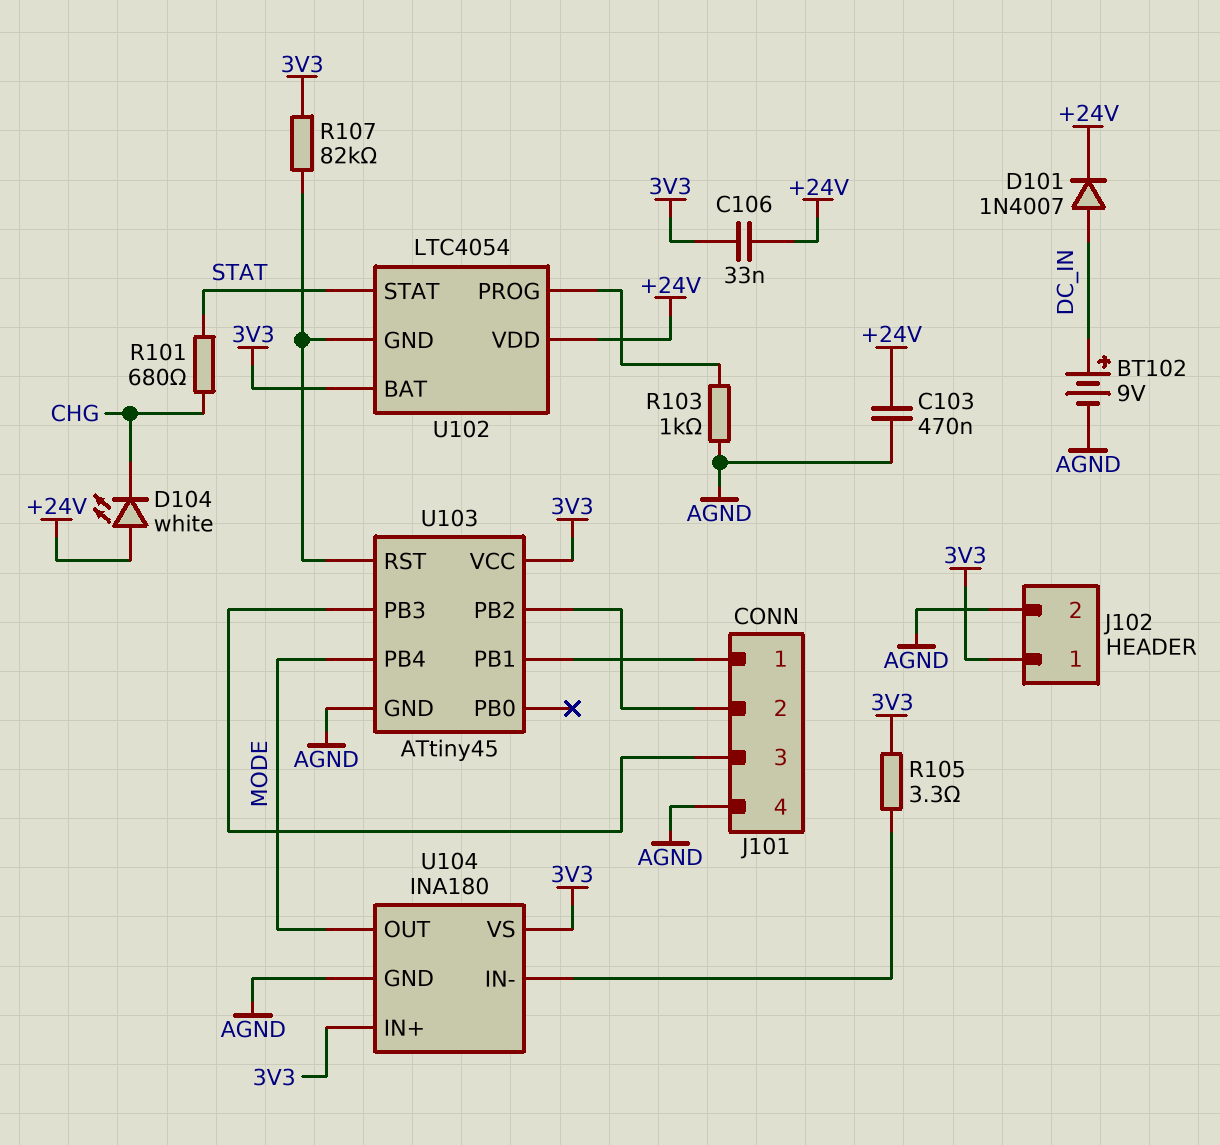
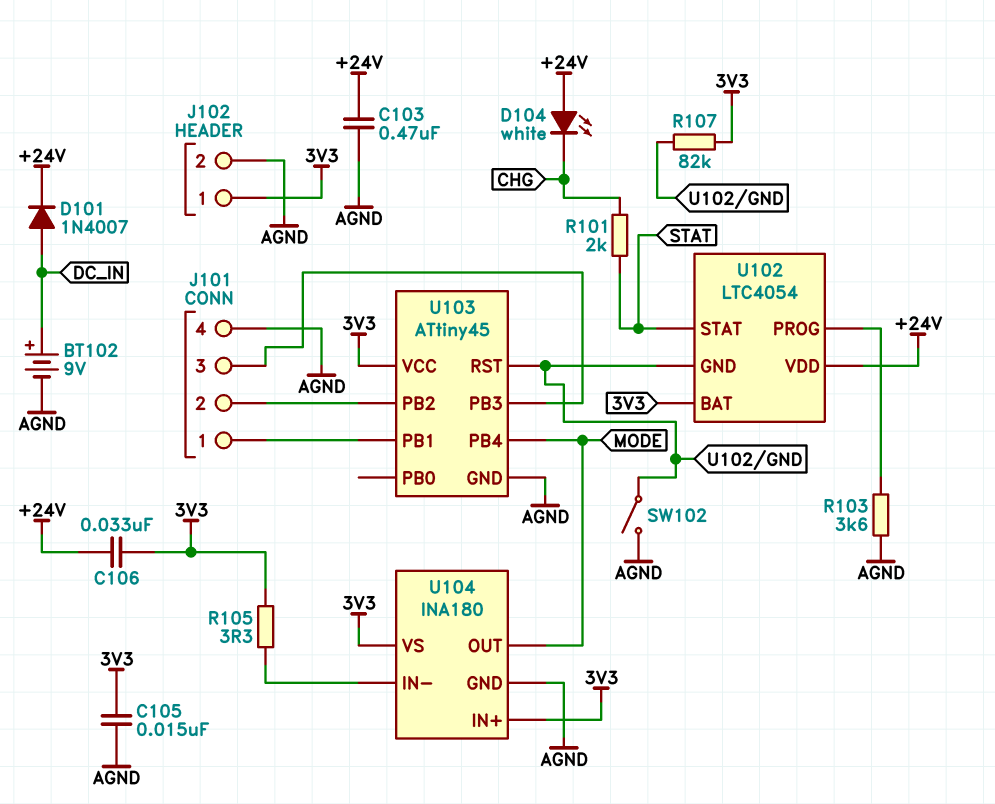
C105: none -> 15nF (3V3, AGND)
R101: 680 (CHG, STAT) -> 2k (CHG, STAT)
R103: 1k (AGND, U102/PROG) -> 3.6k (AGND, U102/PROG)
SW102: none -> switch (AGND, U102/GND)

